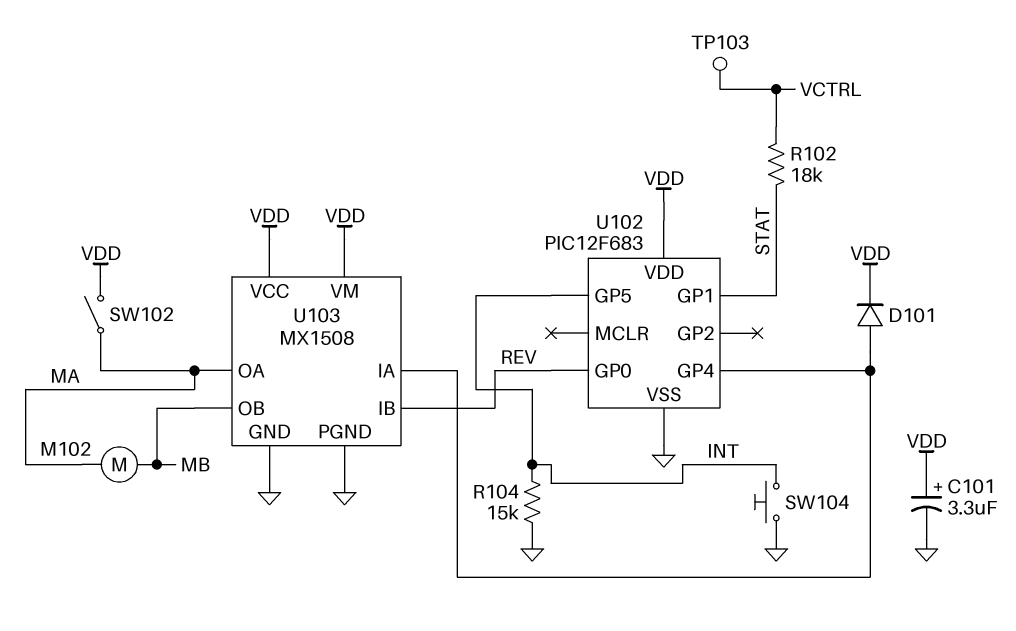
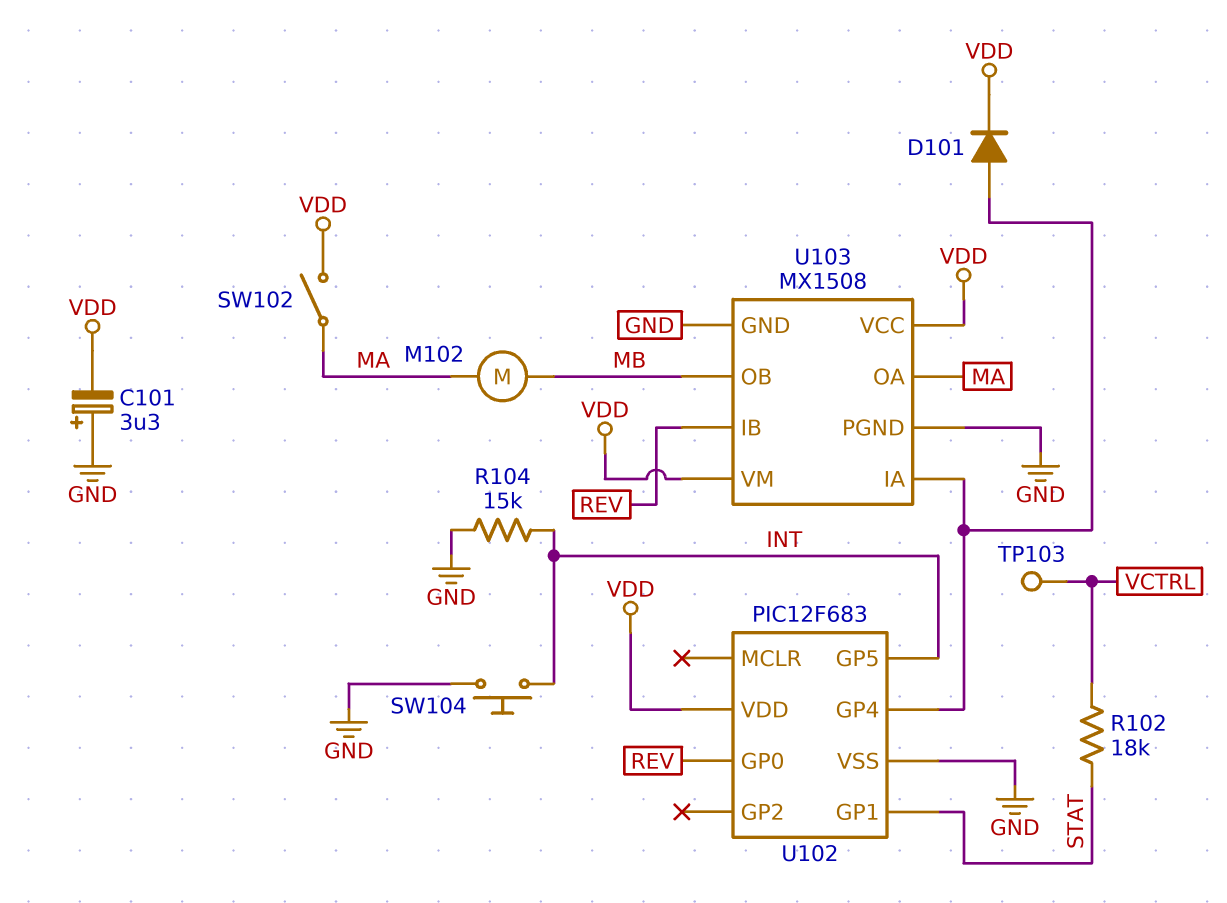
C101: 3.3uF (plus VDD, minus GND) -> 3.3uF (plus GND, minus VDD)

